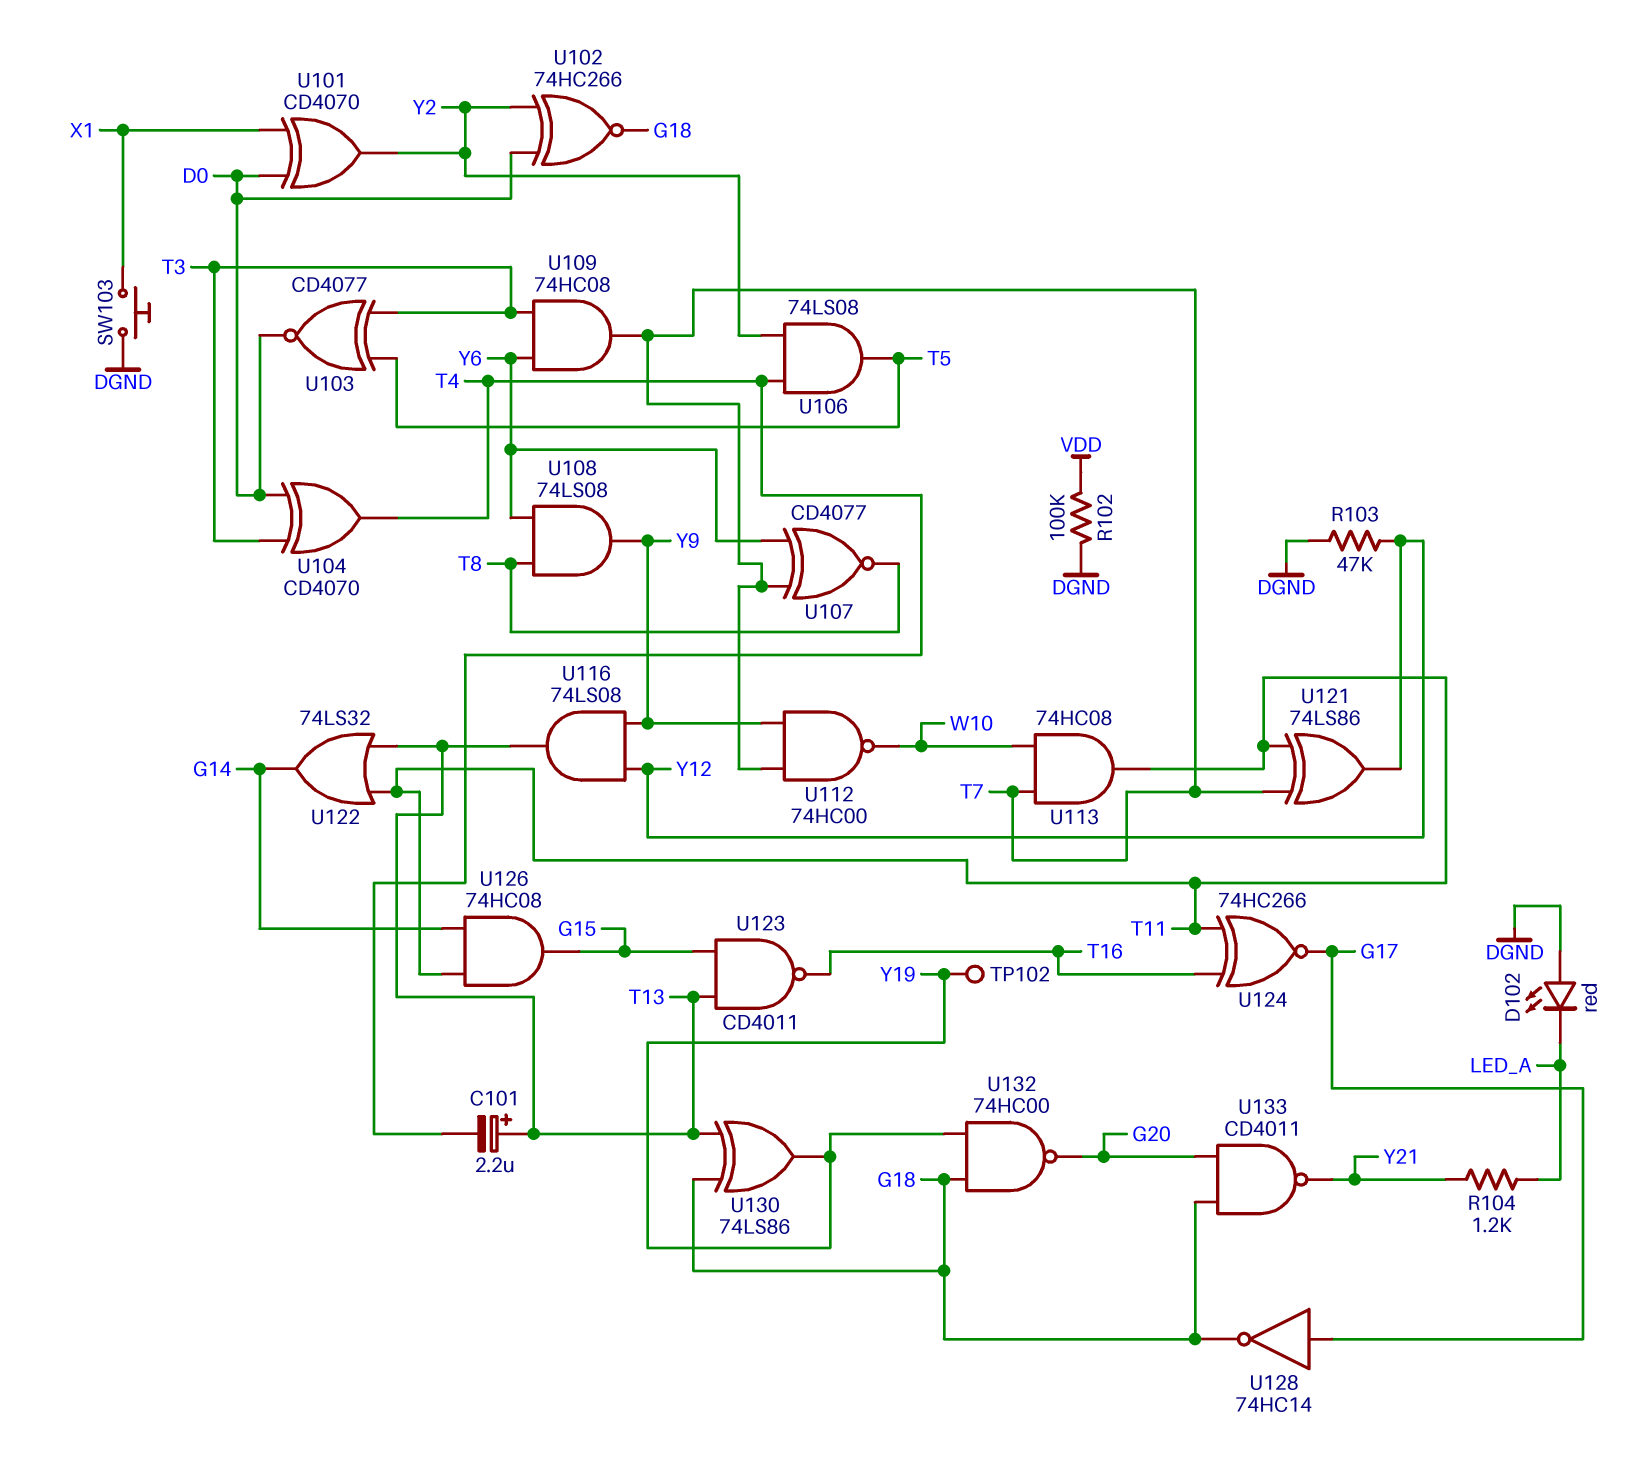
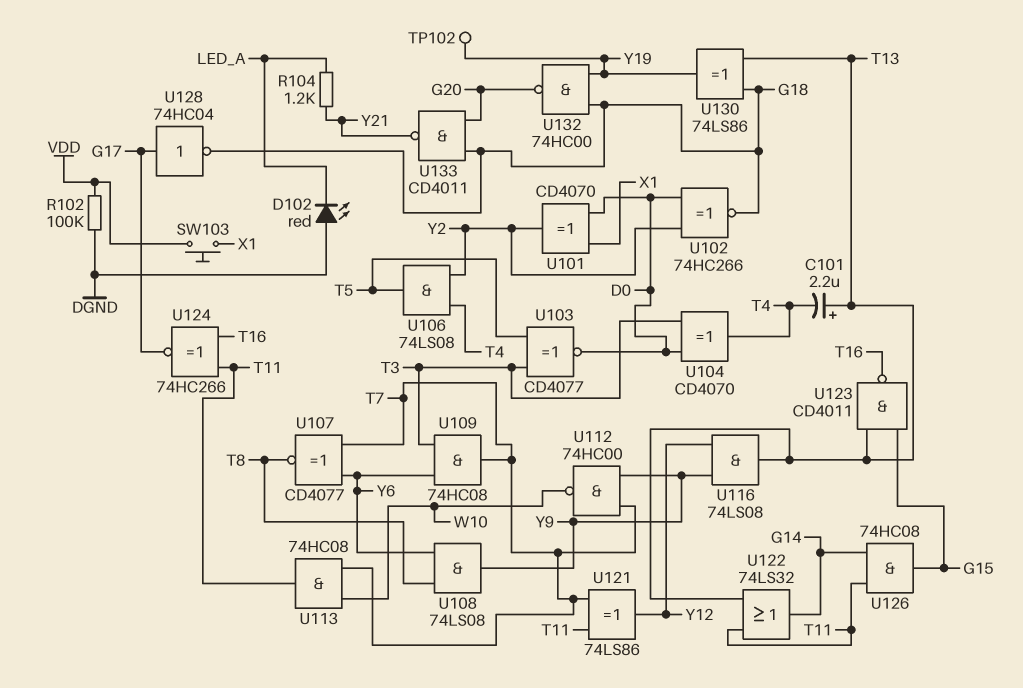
R103: 47k (DGND, Y12) -> none
SW103: button (DGND, X1) -> button (VDD, X1)
U128: NOT 74HC14 (in G17, out G18) -> NOT 74HC04 (in G17, out G18)

